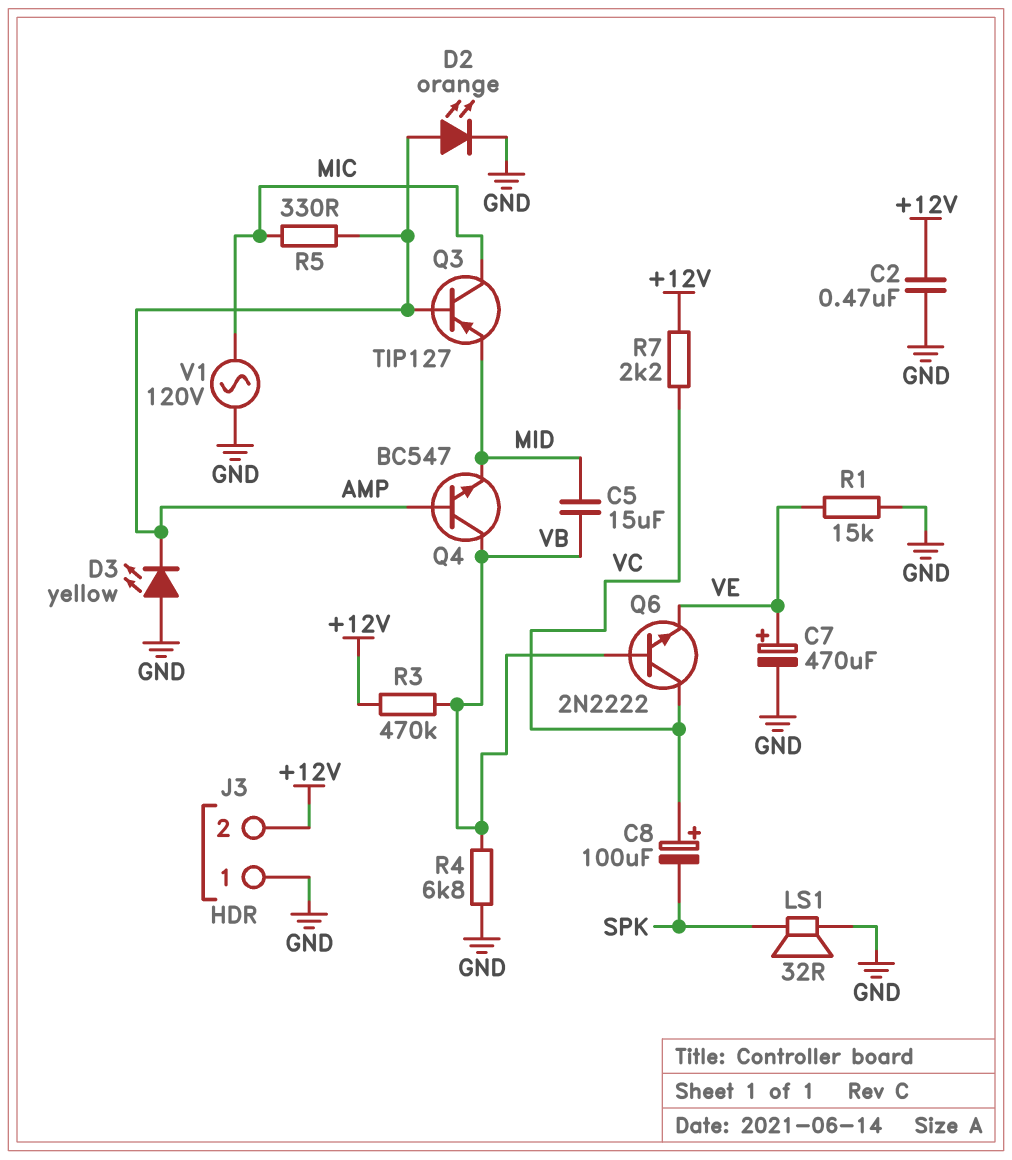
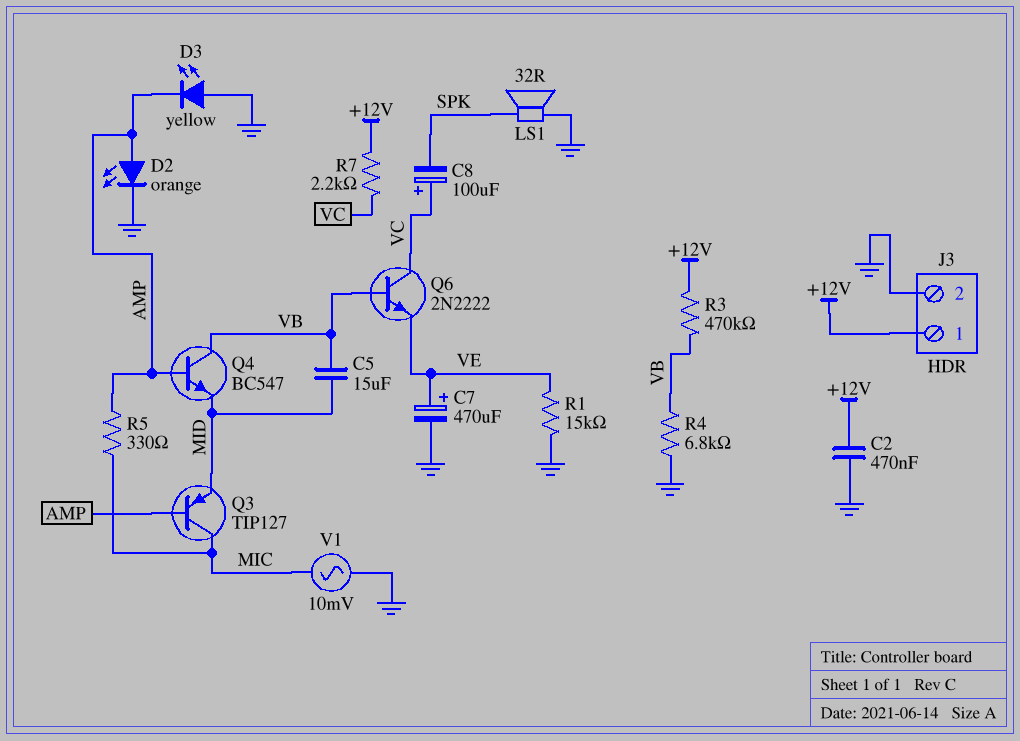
J3 pin 1: GND -> +12V
J3 pin 2: +12V -> GND
V1: AC 120V (GND, MIC) -> AC 10mV (GND, MIC)

